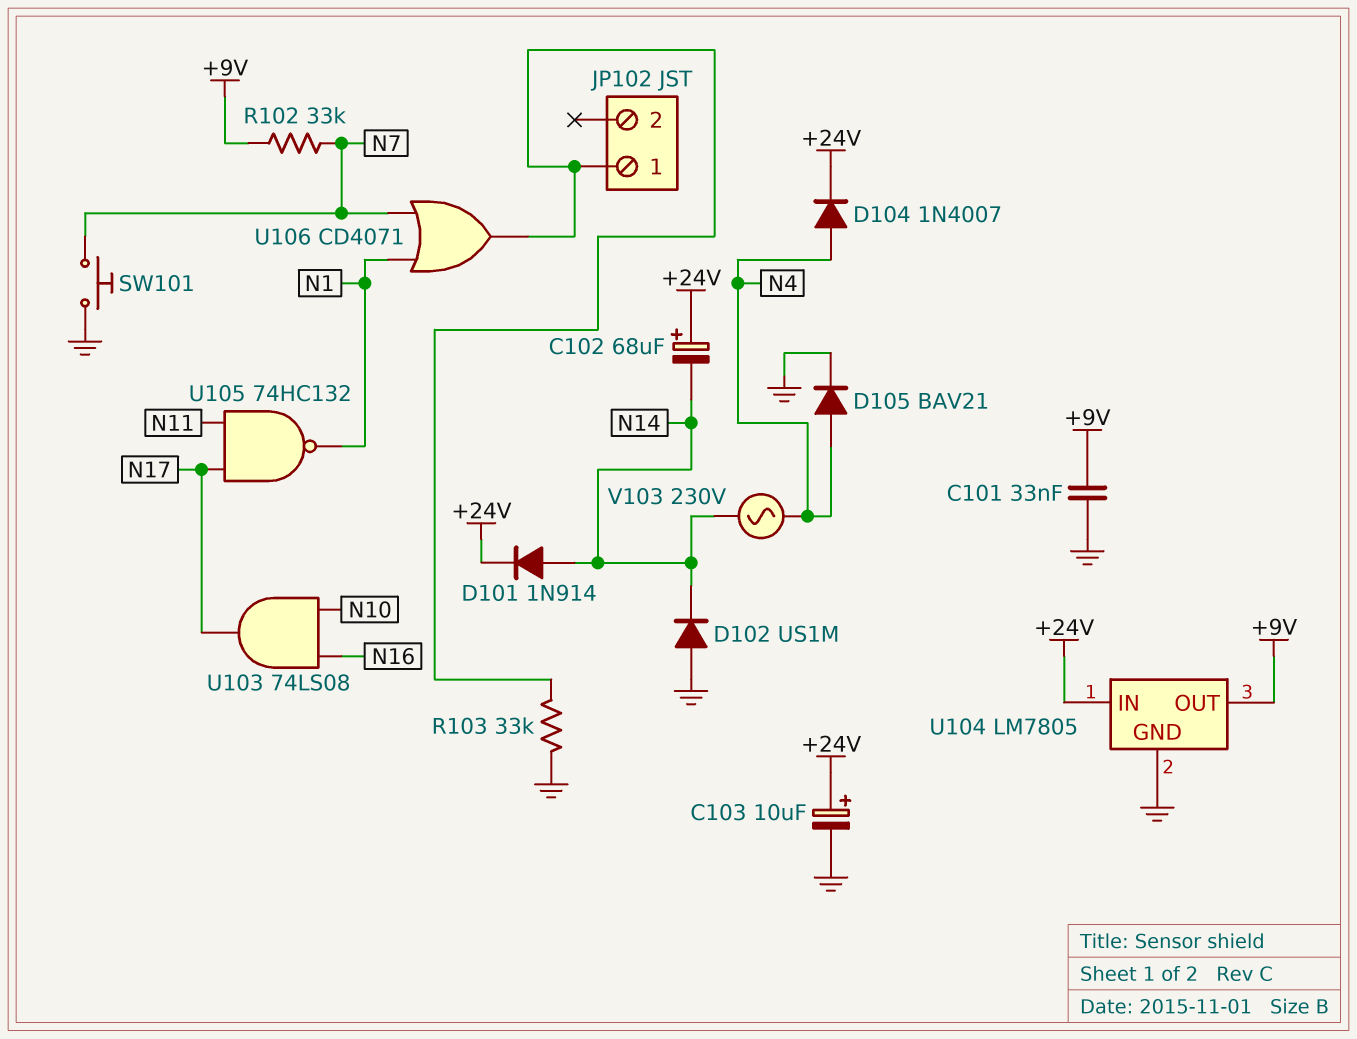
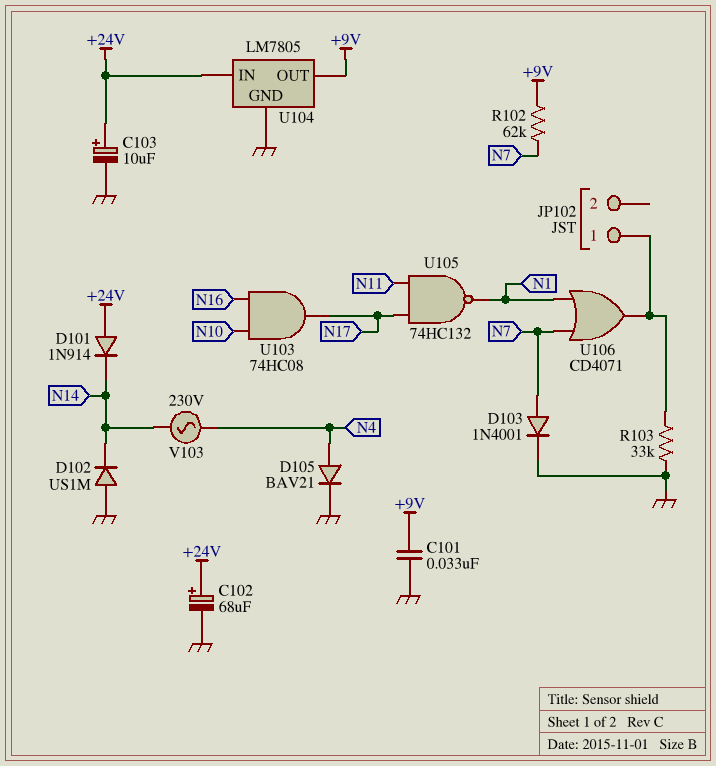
C102: 68uF (plus +24V, minus N14) -> 68uF (plus +24V, minus GND)
D101: diode 1N914 (A N14, K +24V) -> diode 1N914 (A +24V, K N14)
D103: none -> diode 1N4001 (A N7, K GND)
D104: diode 1N4007 (A N4, K +24V) -> none
R102: 33k (+9V, N7) -> 62k (+9V, N7)
SW101: button (GND, N7) -> none
U103: AND 74LS08 (in N10, in N16, out N17) -> AND 74HC08 (in N10, in N16, out N17)

